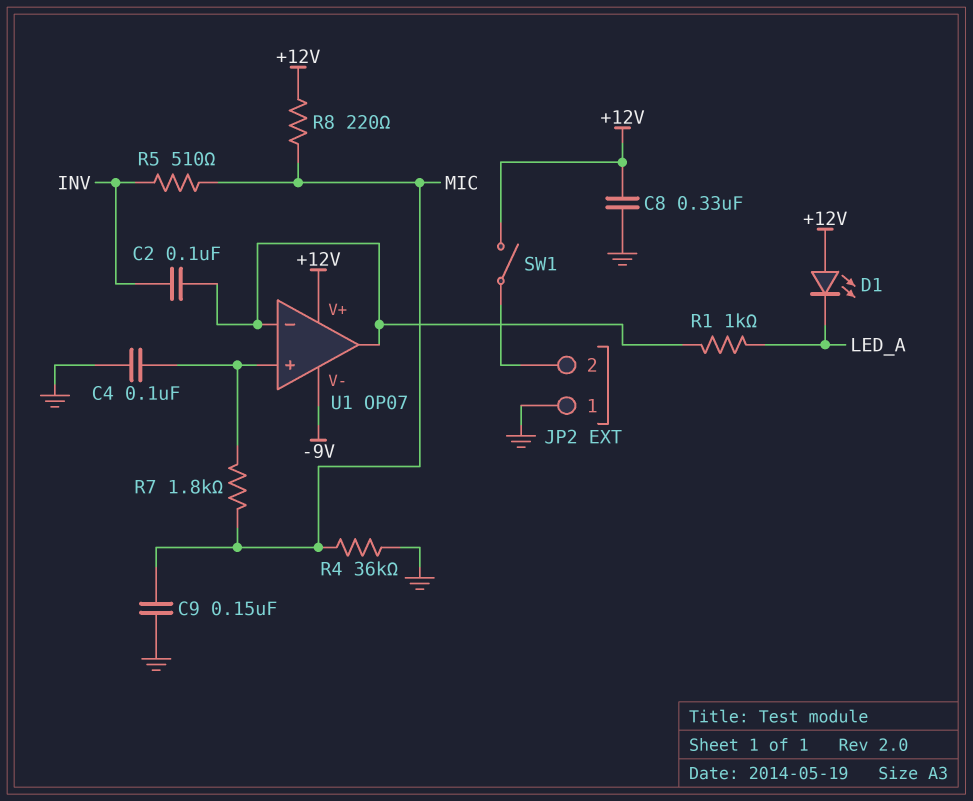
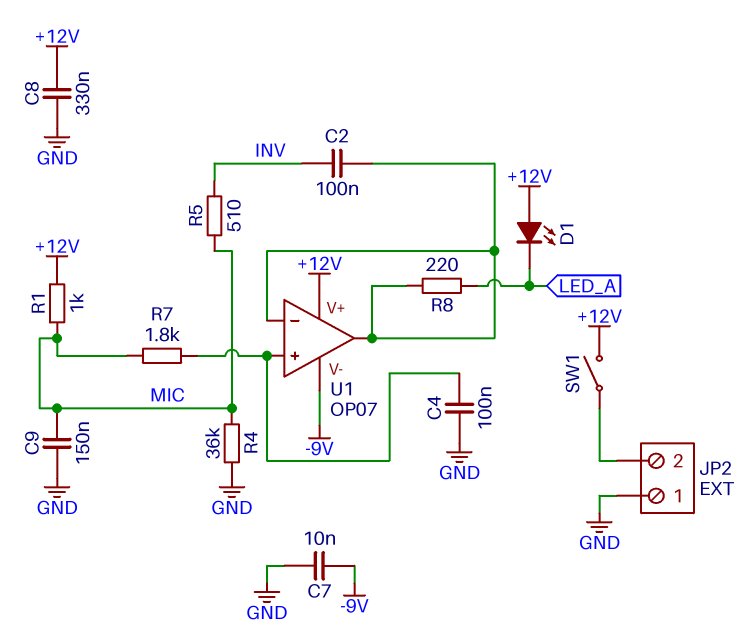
C7: none -> 10nF (-9V, GND)
R1: 1k (LED_A, U1/in-) -> 1k (+12V, MIC)
R8: 220 (+12V, MIC) -> 220 (LED_A, U1/in-)

